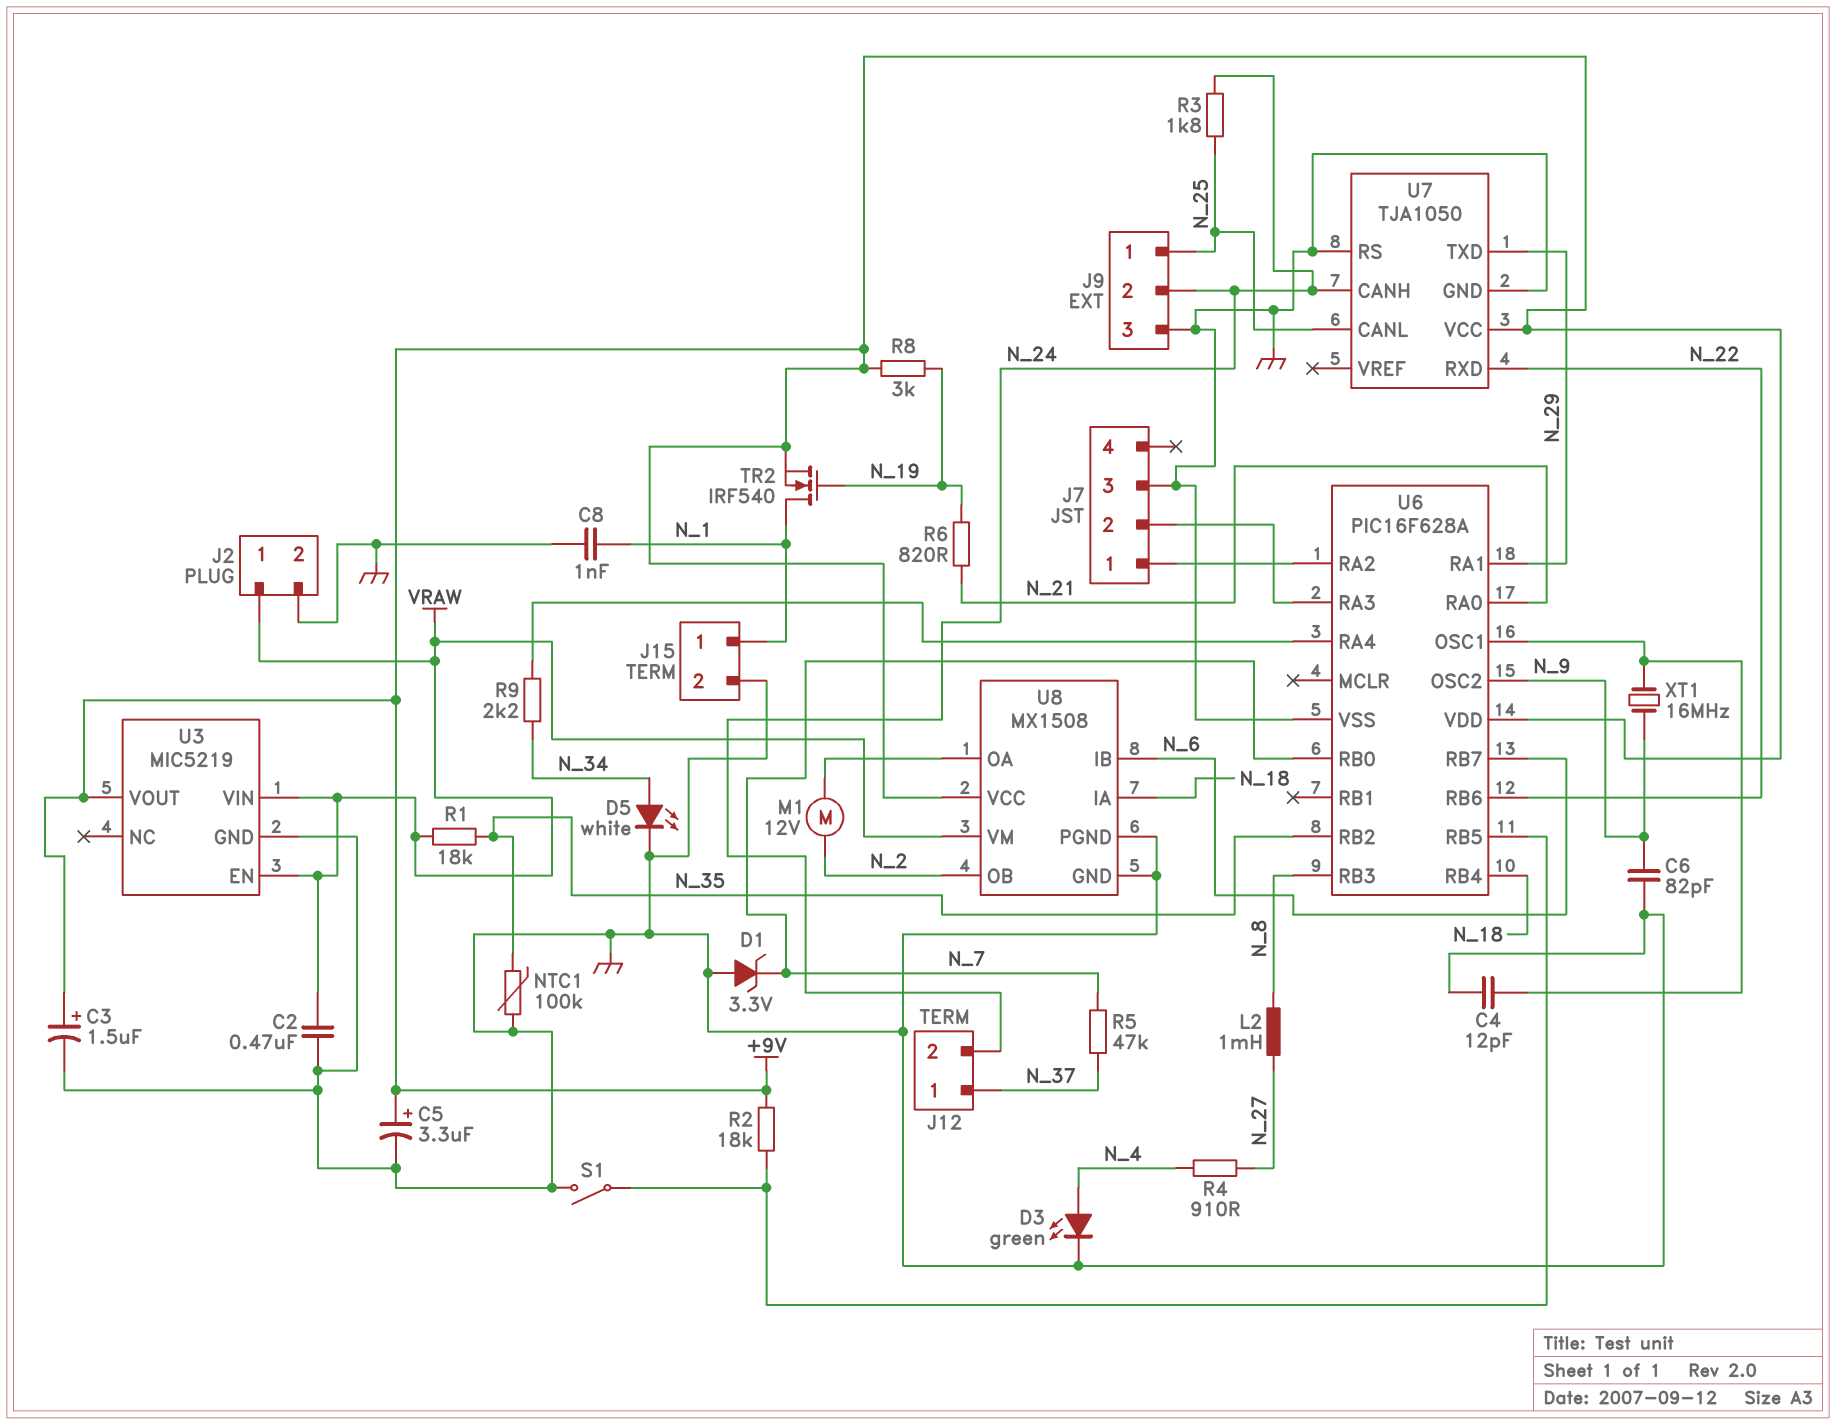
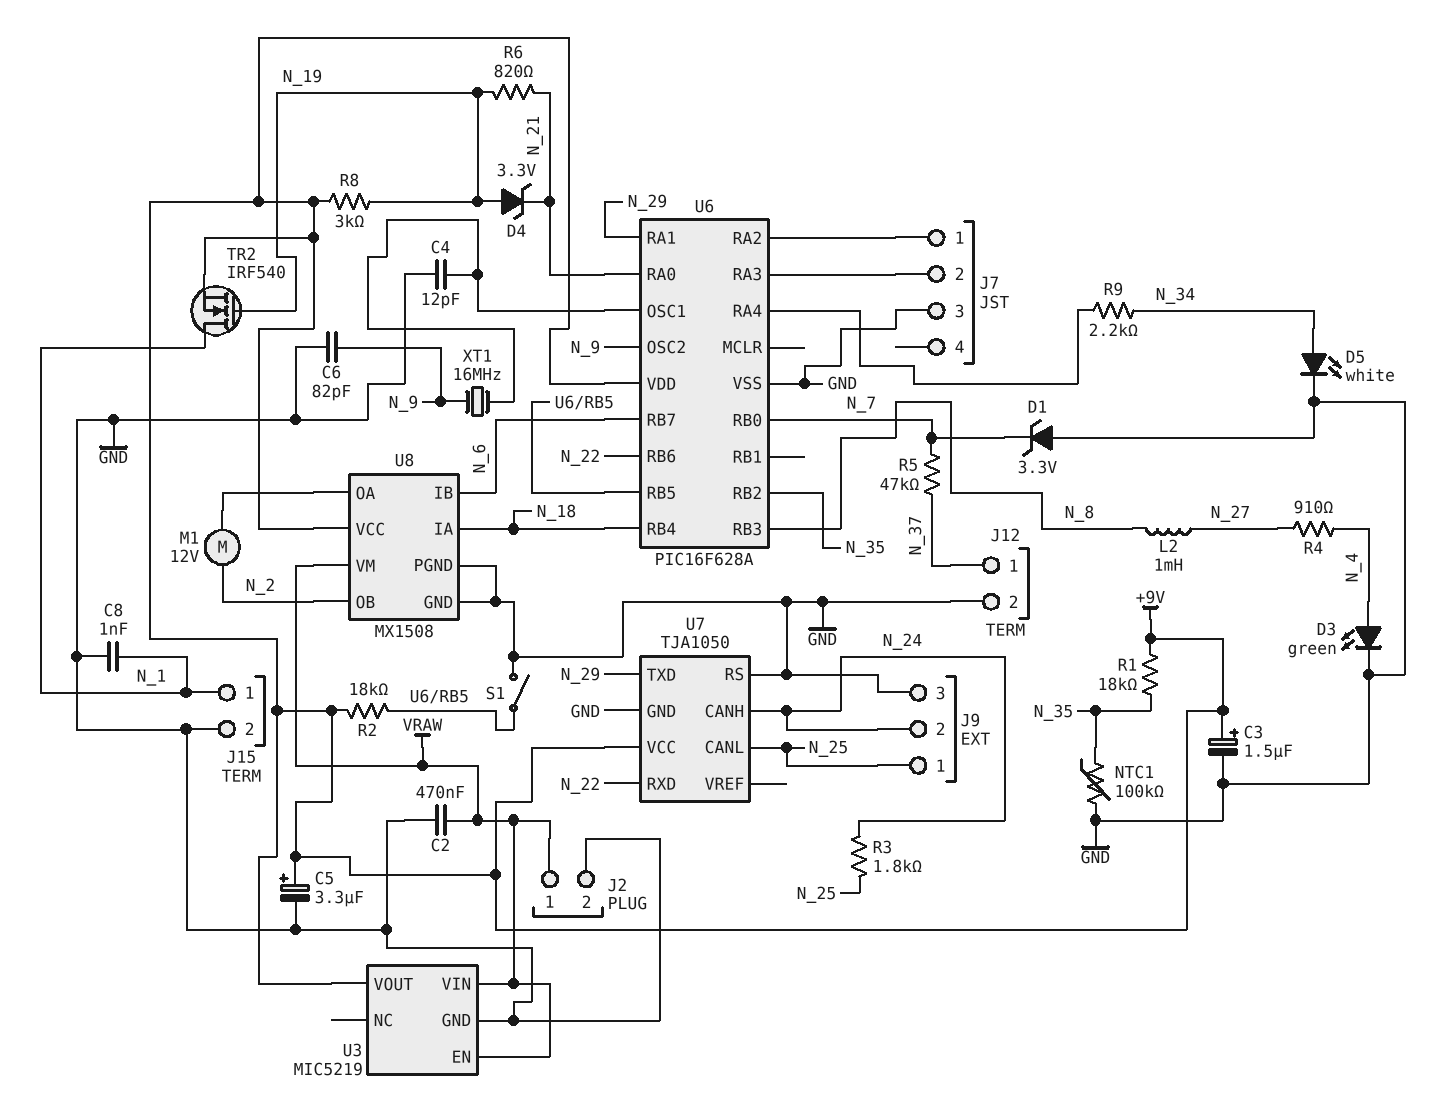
D4: none -> zener 3.3V (A N_19, K N_21)
J12 pin 2: N_24 -> GND
R1: 18k (N_35, VRAW) -> 18k (+9V, N_35)

